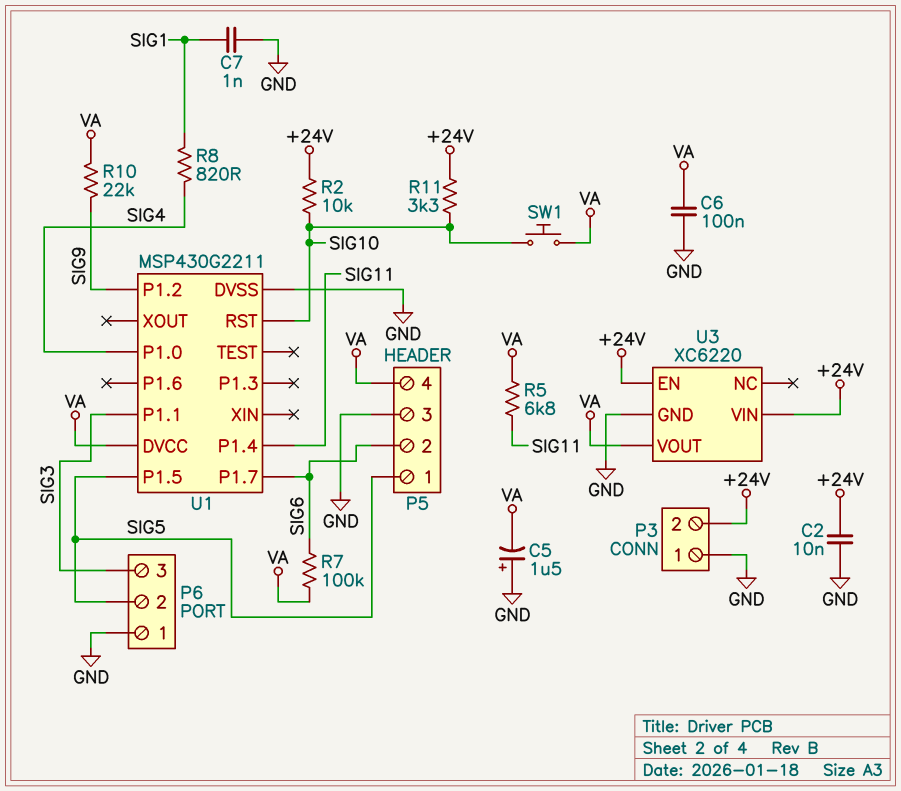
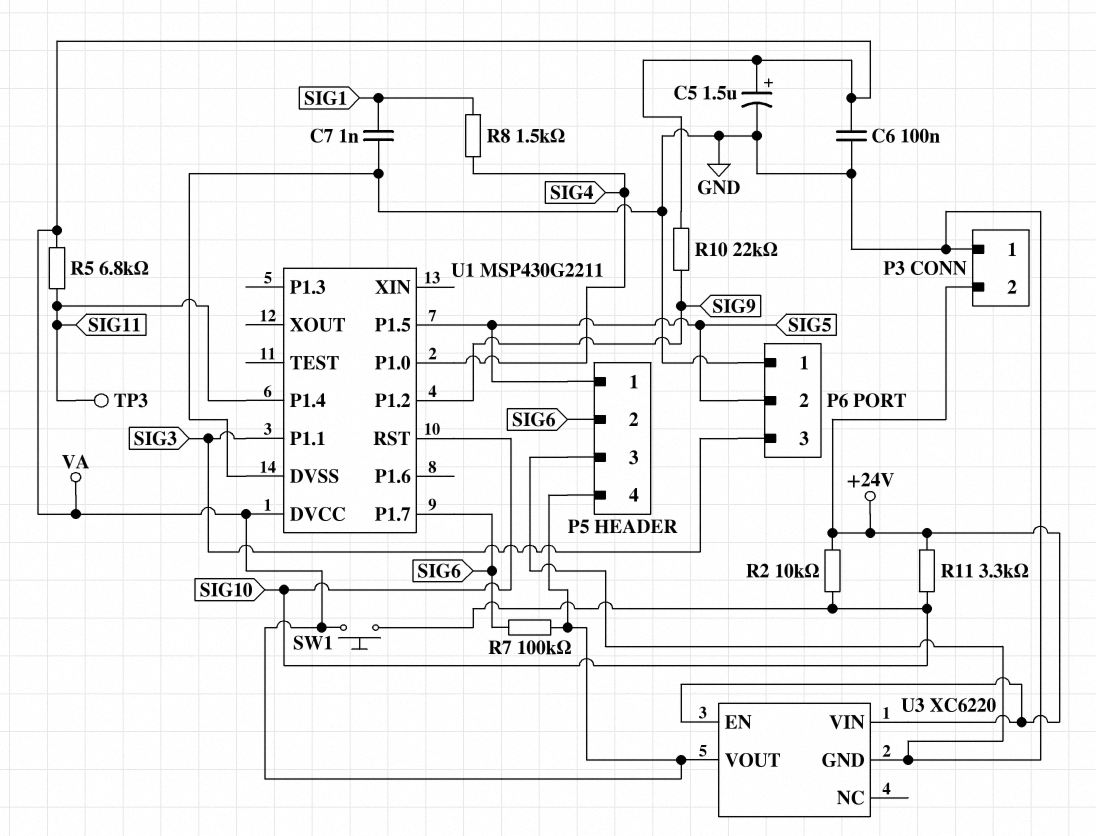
C2: 10nF (+24V, GND) -> none
C5: 1.5uF (plus GND, minus VA) -> 1.5uF (plus VA, minus GND)
R8: 820 (SIG1, SIG4) -> 1.5k (SIG1, SIG4)
TP3: none -> test point (SIG11)

